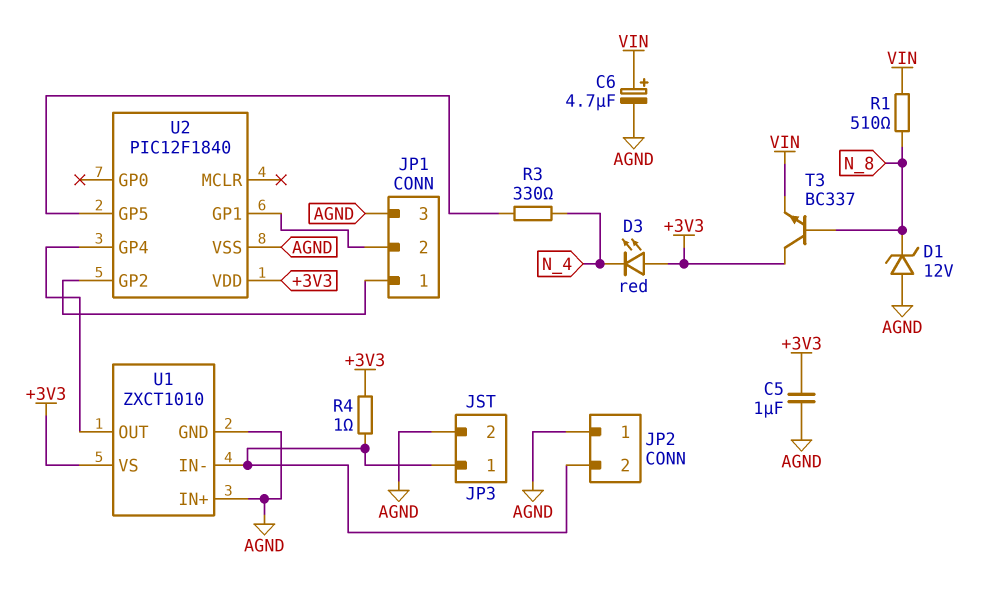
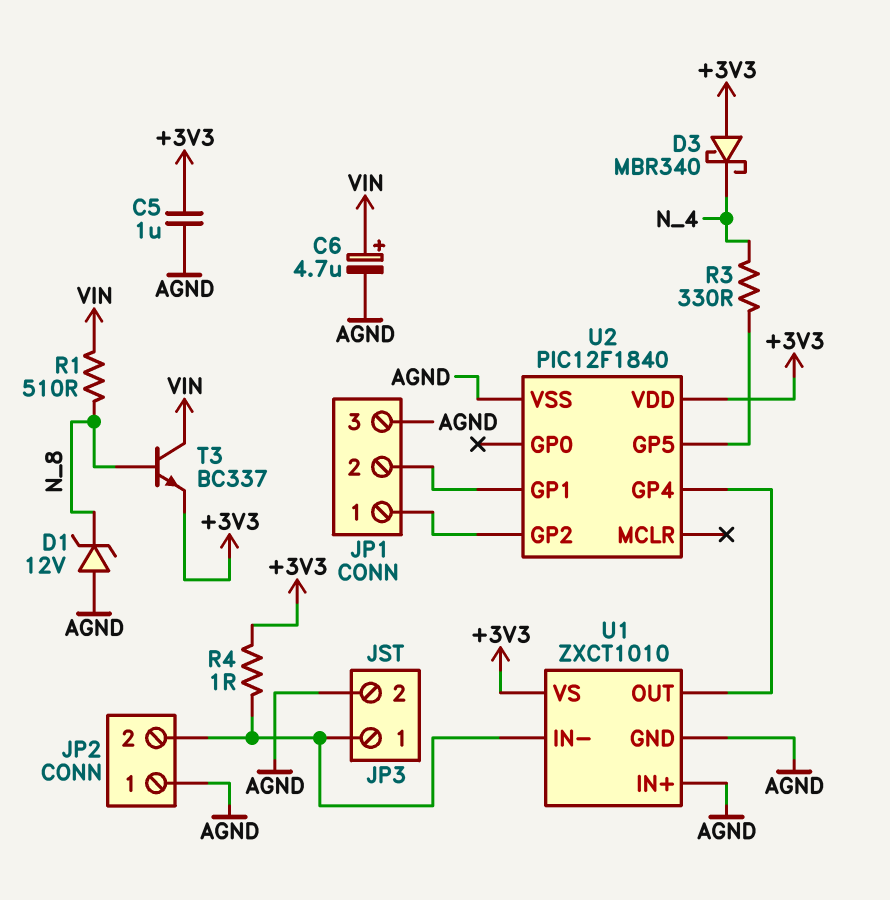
D3: LED red (A +3V3, K N_4) -> schottky MBR340 (A +3V3, K N_4)
T3: NPN BC337 (B N_8, C +3V3, E VIN) -> NPN BC337 (B N_8, C VIN, E +3V3)

